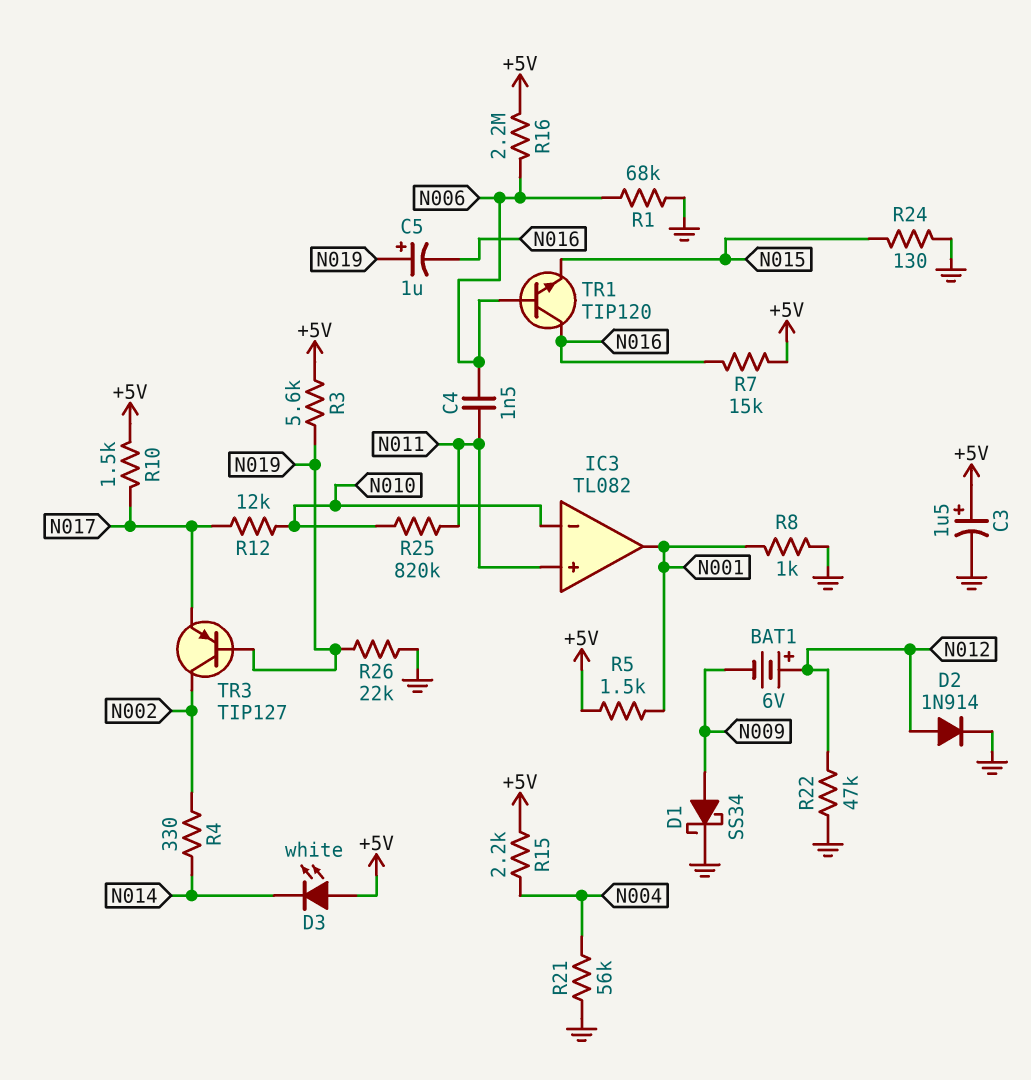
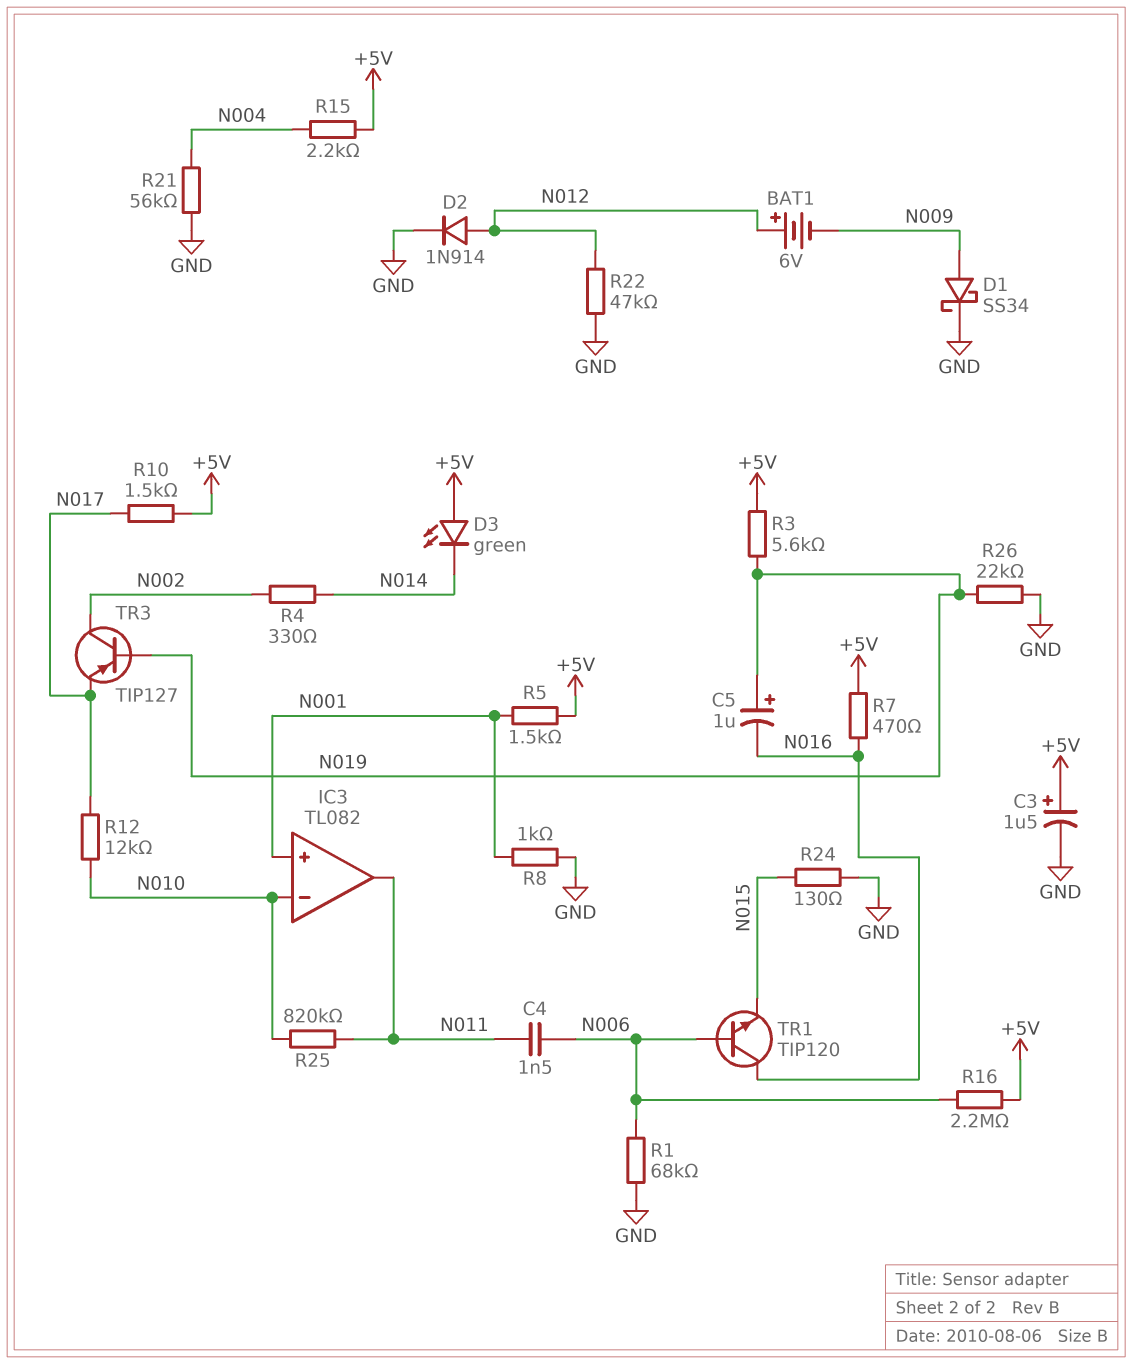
D3: LED white (A +5V, K N014) -> LED green (A +5V, K N014)
IC3 pin in+: N011 -> N001
IC3 pin out: N001 -> N011
R7: 15k (+5V, N016) -> 470 (+5V, N016)

